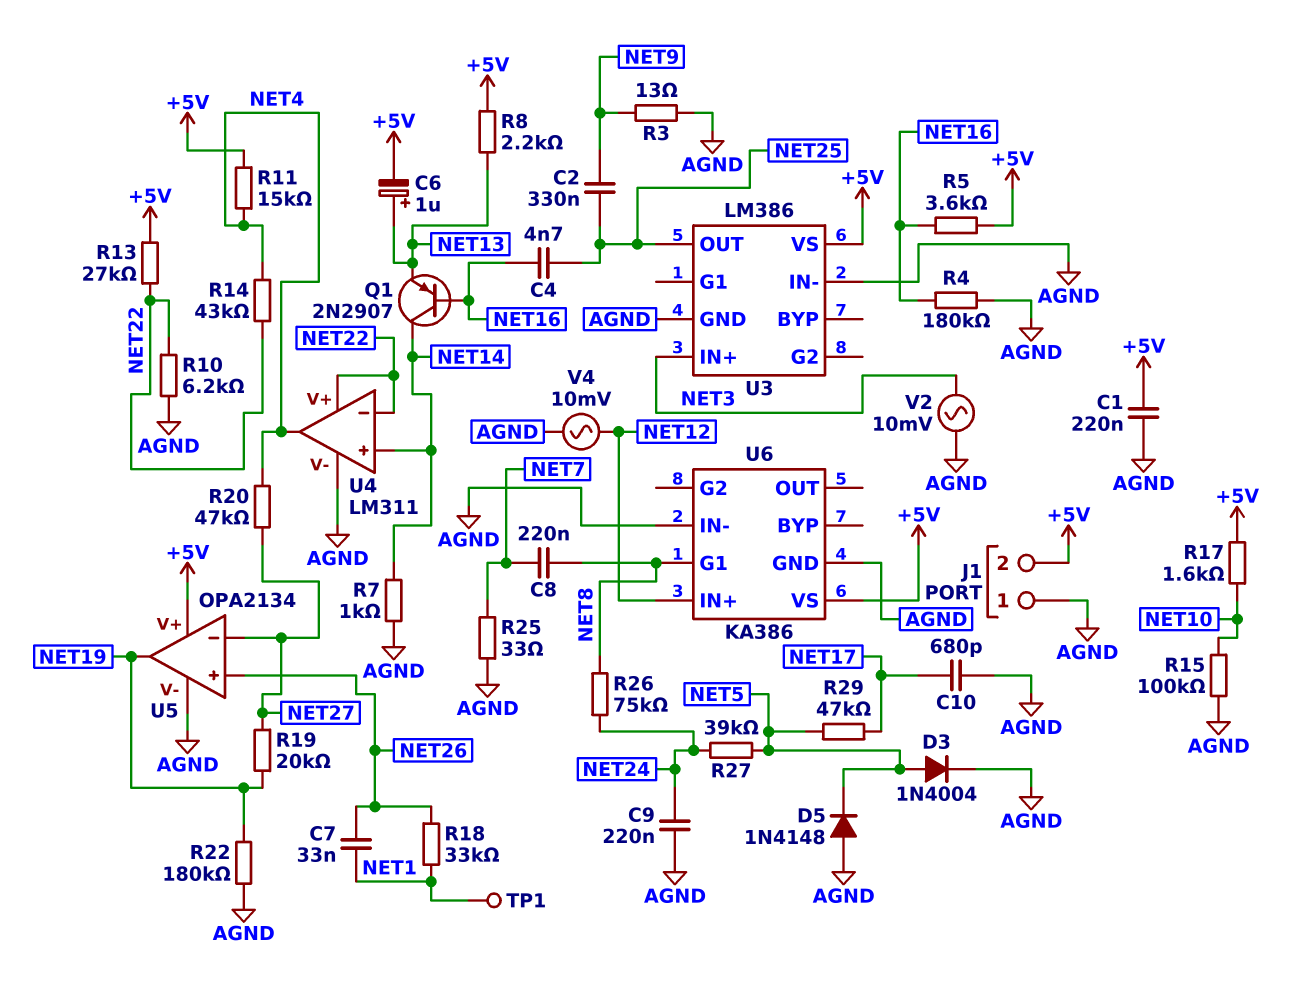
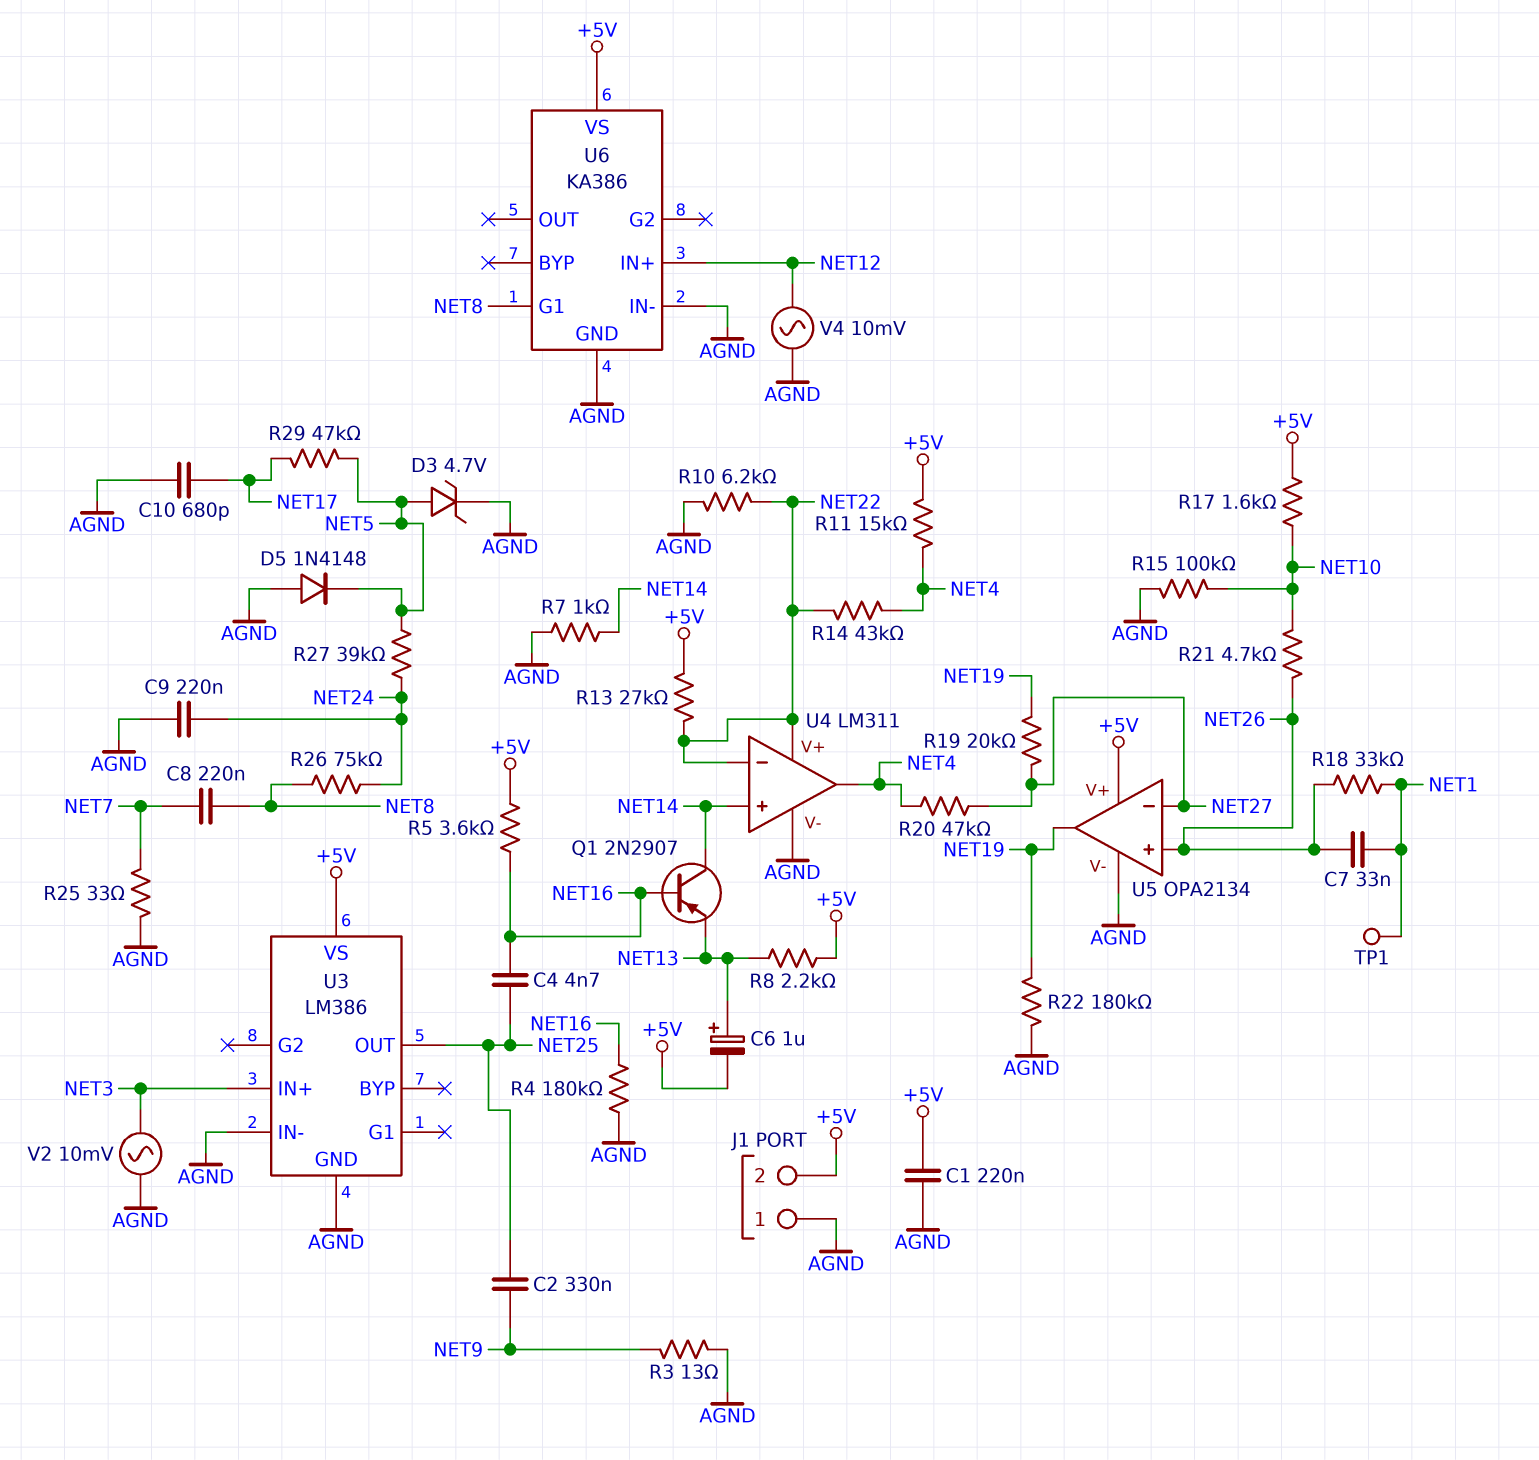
D3: diode 1N4004 (A NET5, K AGND) -> zener 4.7V (A NET5, K AGND)
R21: none -> 4.7k (NET10, NET26)

